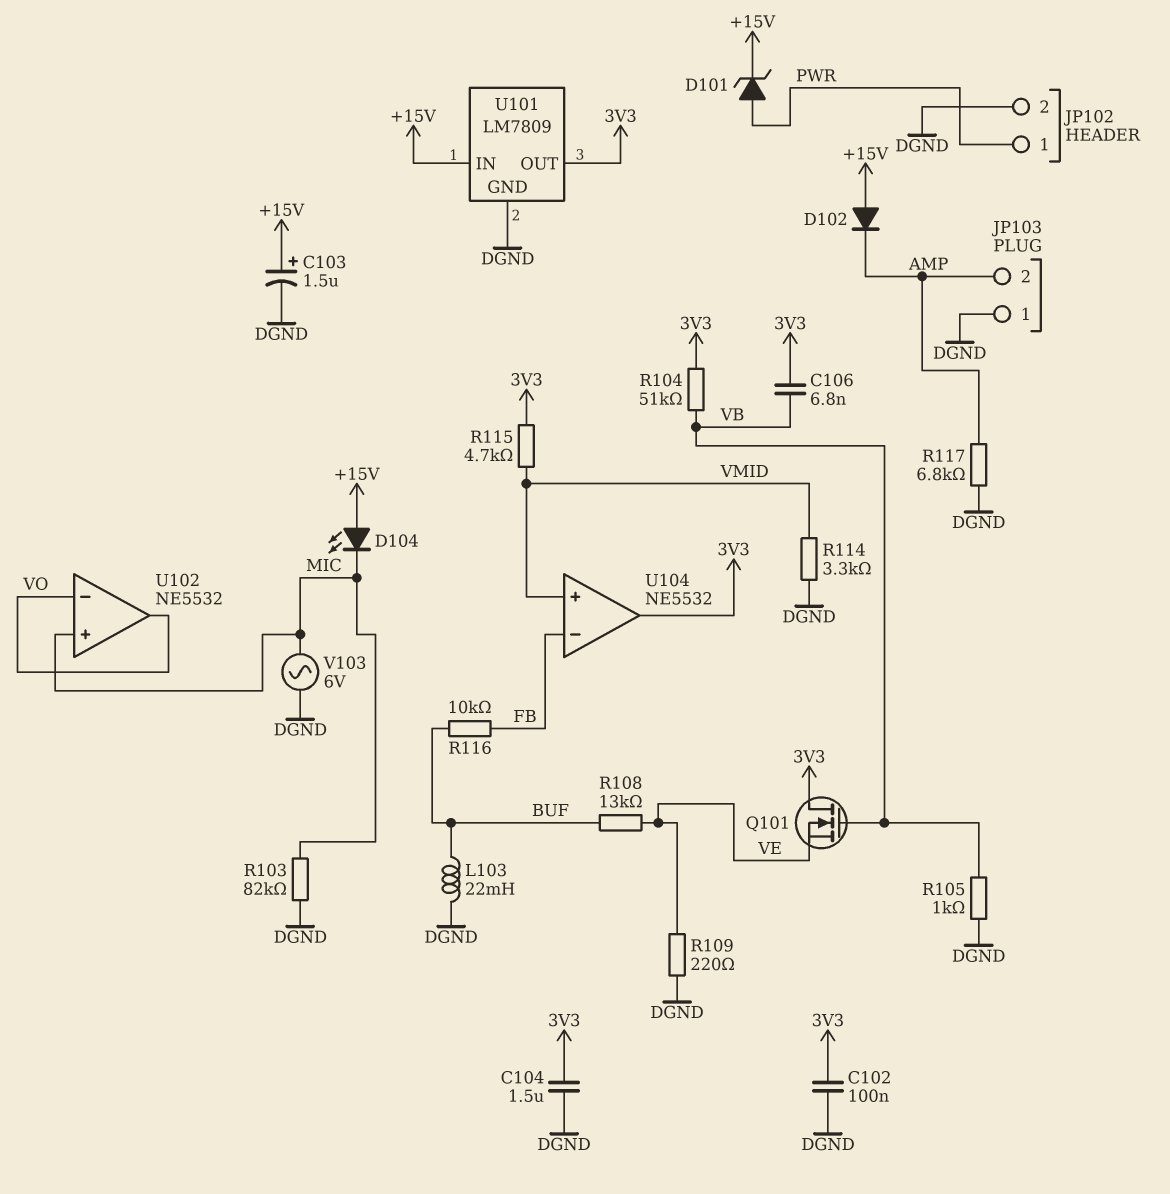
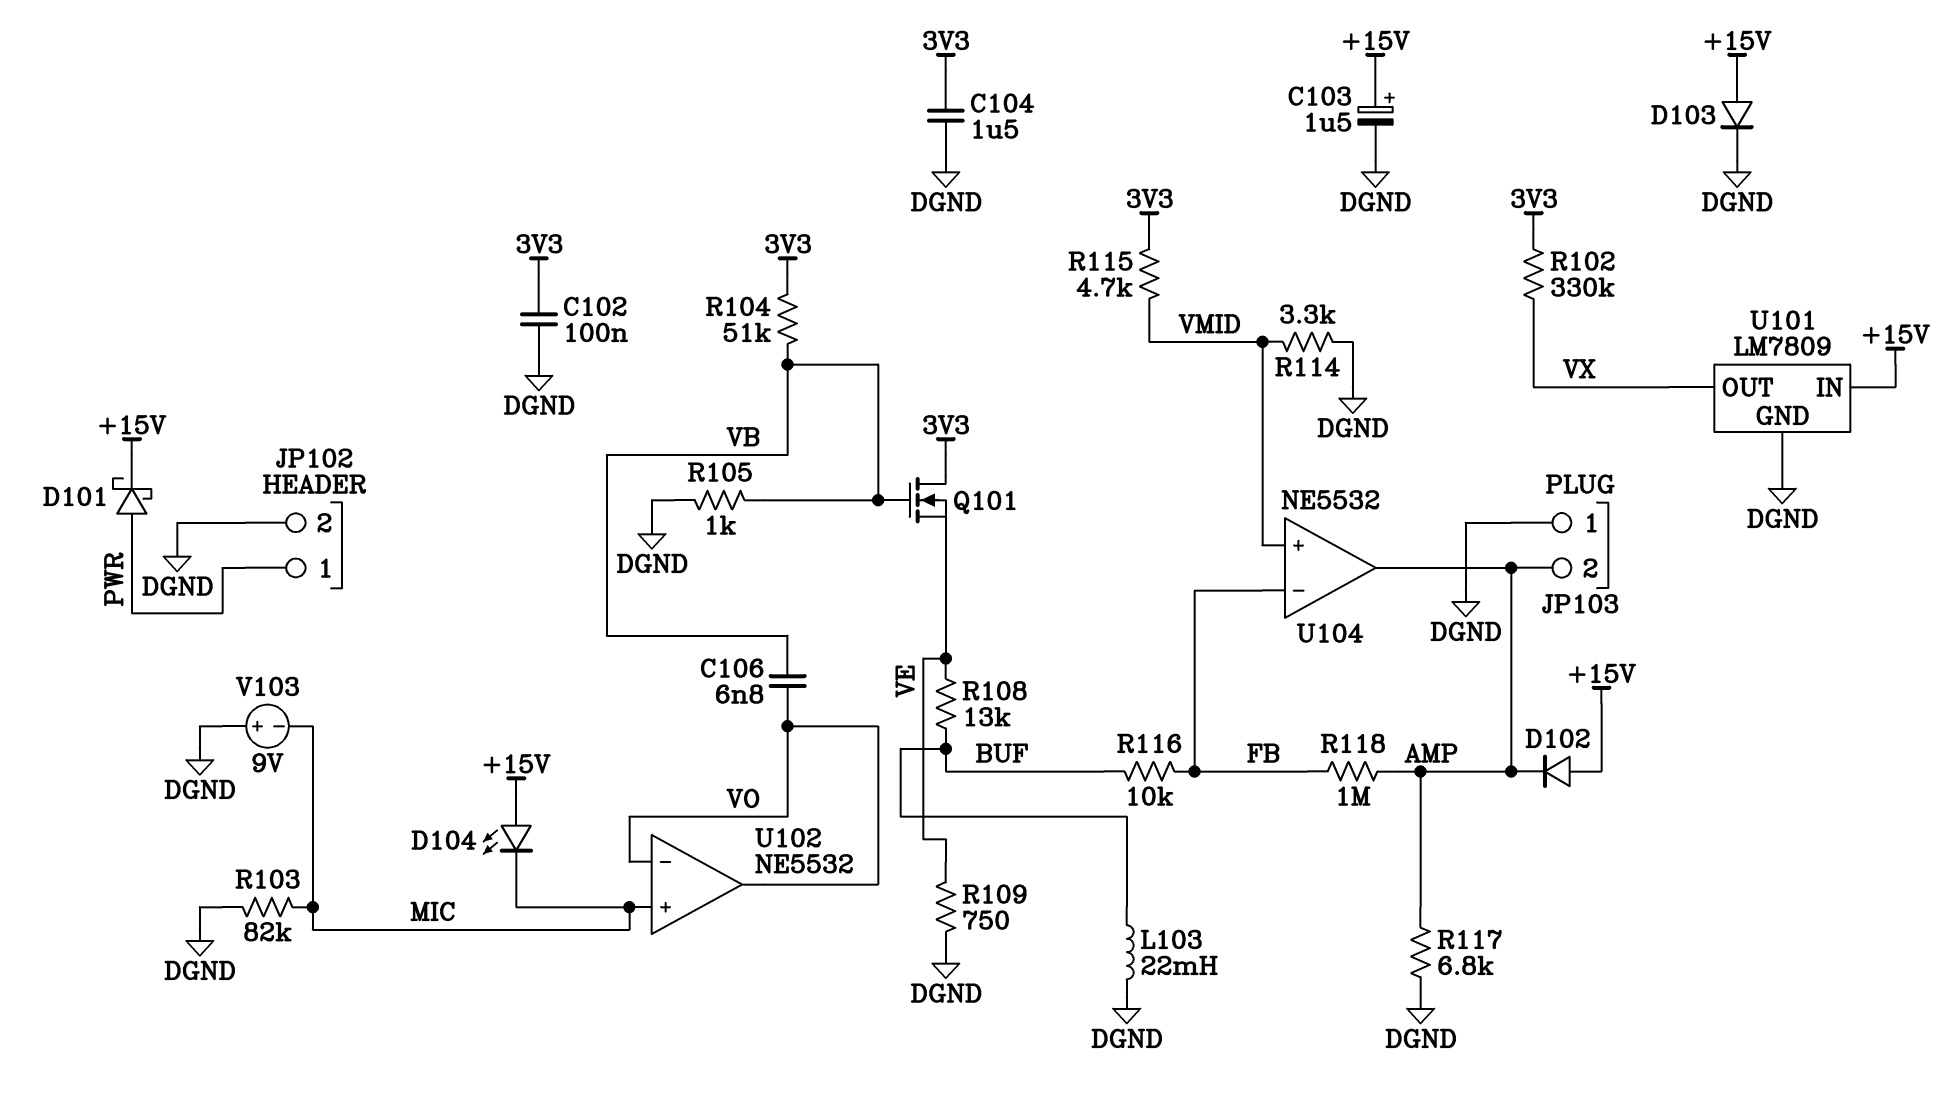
C106: 6.8nF (3V3, VB) -> 6.8nF (VB, VO)
D101: zener (A PWR, K +15V) -> schottky (A PWR, K +15V)
D103: none -> diode (A +15V, K DGND)
R102: none -> 330k (3V3, VX)
R109: 220 (DGND, VE) -> 750 (DGND, VE)
R118: none -> 1M (AMP, FB)
U101 pin OUT: 3V3 -> VX
U104 pin out: 3V3 -> AMP
V103: AC 6V (DGND, MIC) -> 9V (plus DGND, minus MIC)

